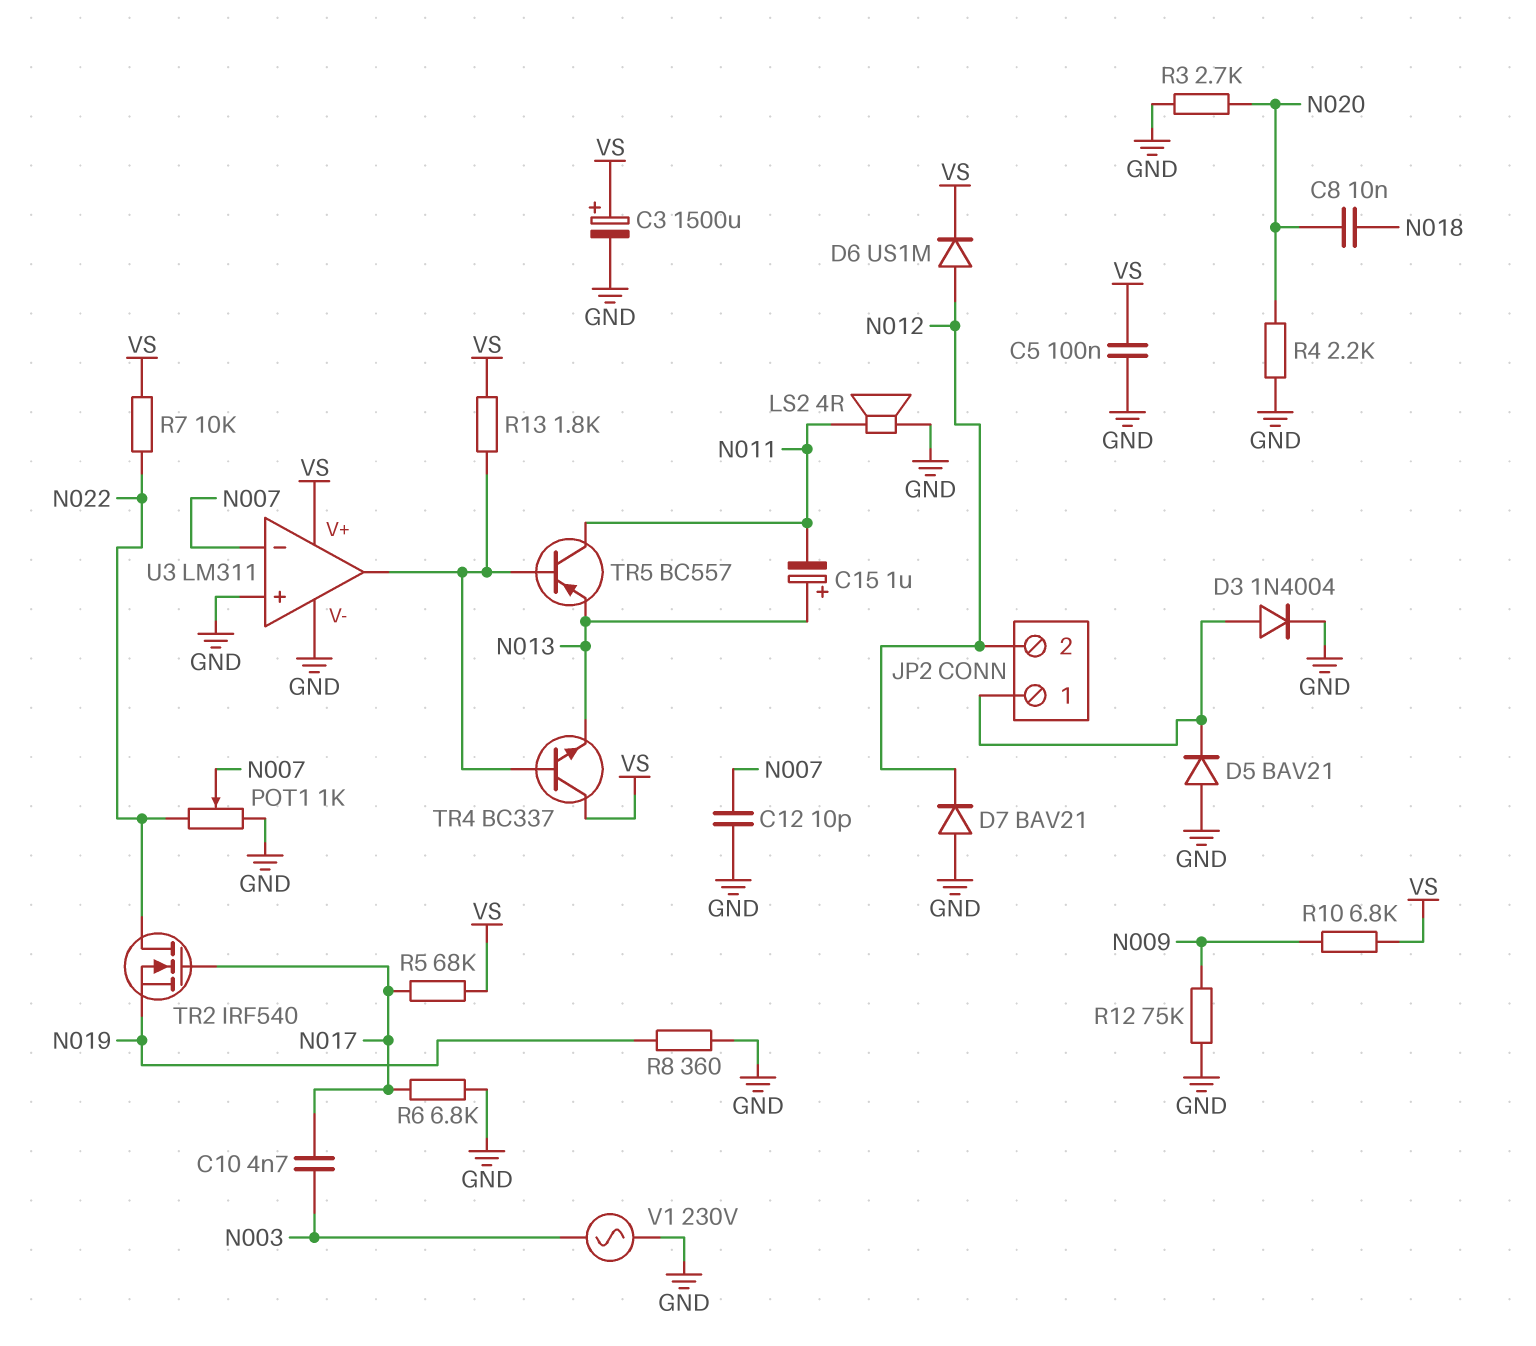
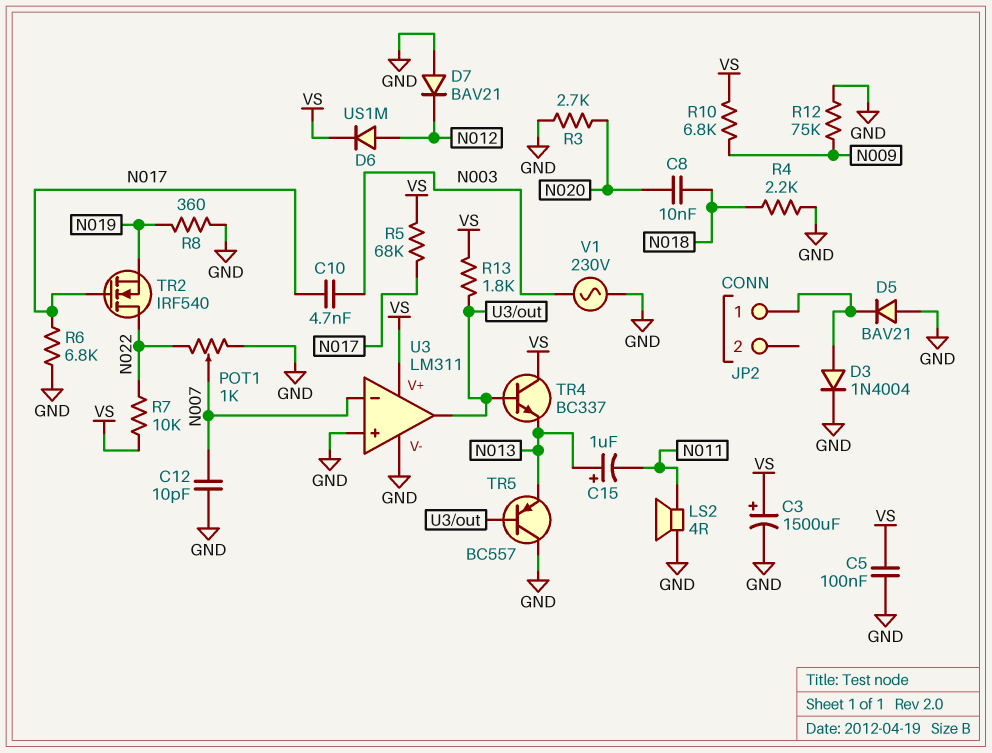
JP2 pin 2: N012 -> none
R4: 2.2k (GND, N020) -> 2.2k (GND, N018)
TR5: PNP BC557 (B U3/out, C N011, E N013) -> PNP BC557 (B U3/out, C GND, E N013)

